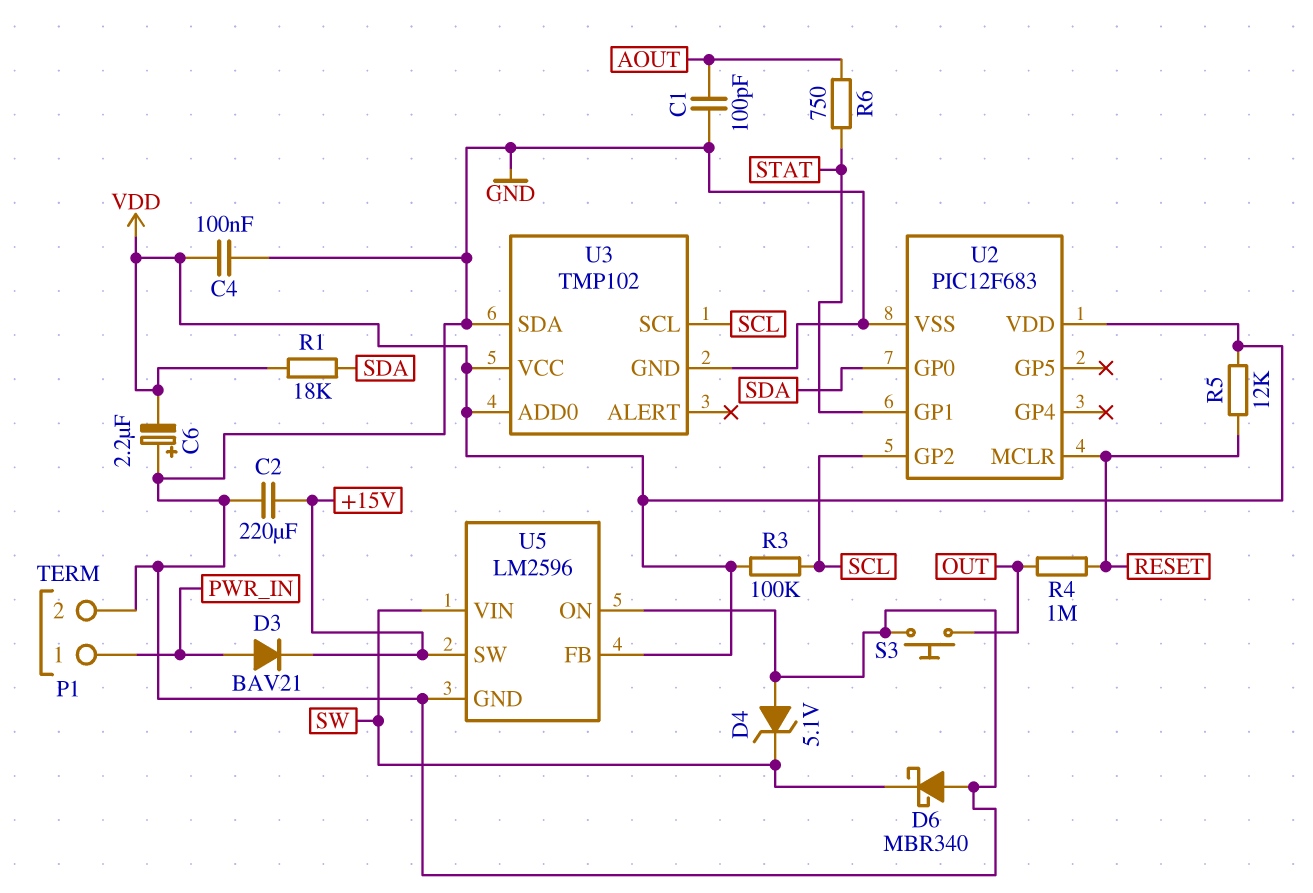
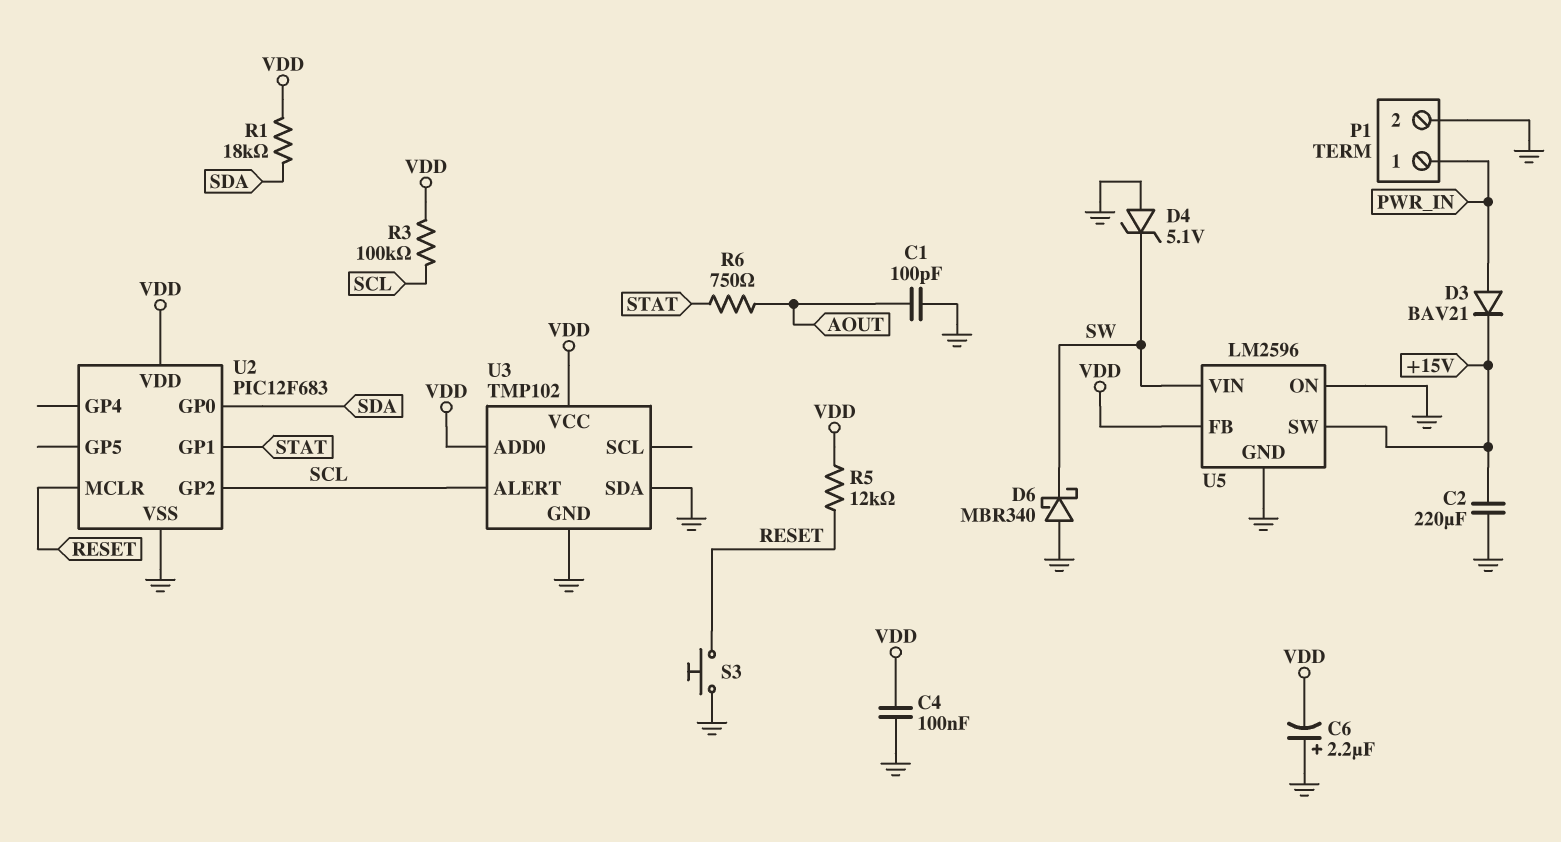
R4: 1M (OUT, RESET) -> none
S3: button (GND, OUT) -> button (GND, RESET)
U3 pin ALERT: none -> SCL
U3 pin SCL: SCL -> none

